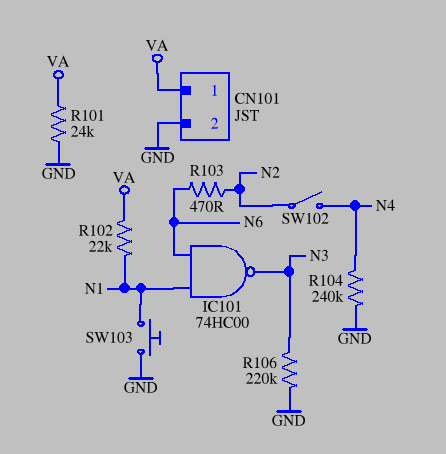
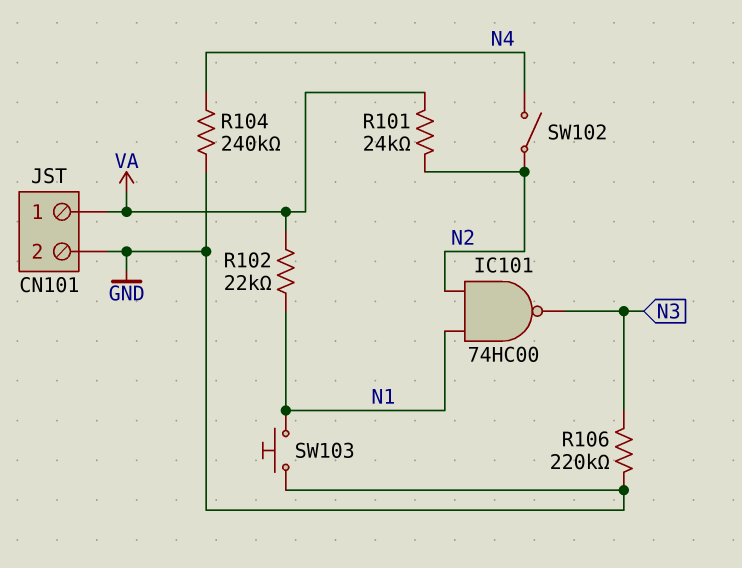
IC101: NAND 74HC00 (in N1, in N6, out N3) -> NAND 74HC00 (in N1, in N2, out N3)
R101: 24k (GND, VA) -> 24k (N2, VA)
R103: 470 (N2, N6) -> none

